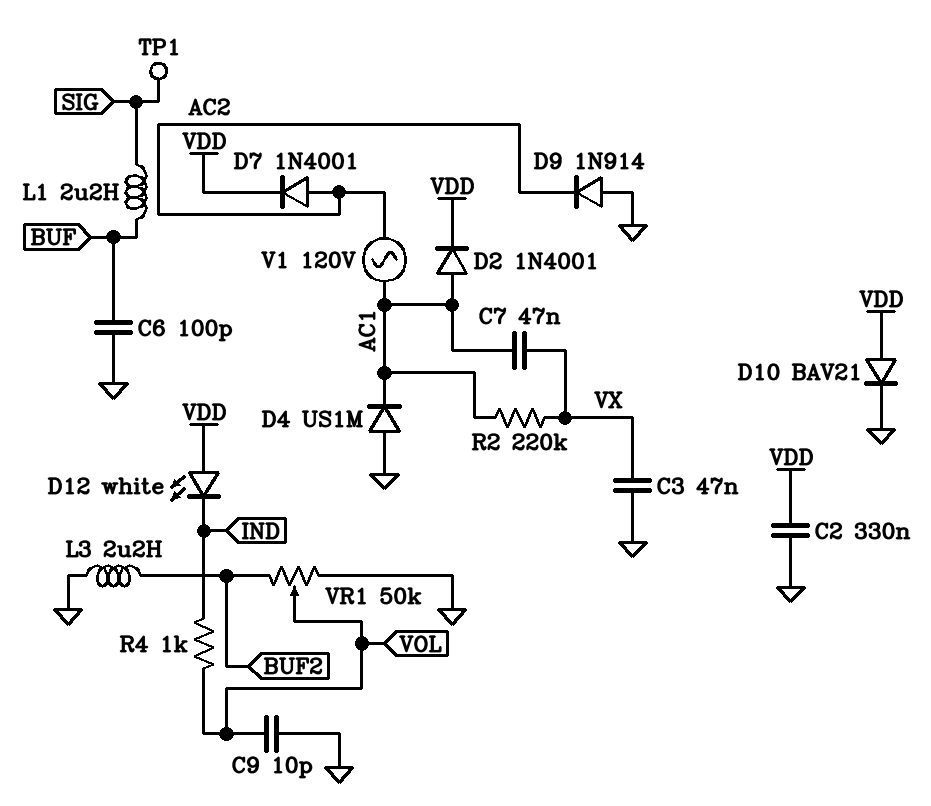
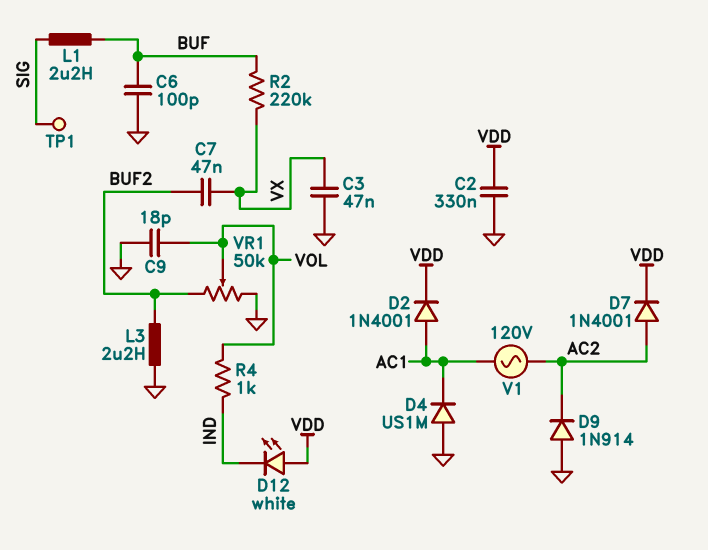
C7: 47nF (AC1, VX) -> 47nF (BUF2, VX)
C9: 10pF (GND, VOL) -> 18pF (GND, VOL)
D10: diode BAV21 (A VDD, K GND) -> none
R2: 220k (AC1, VX) -> 220k (BUF, VX)

